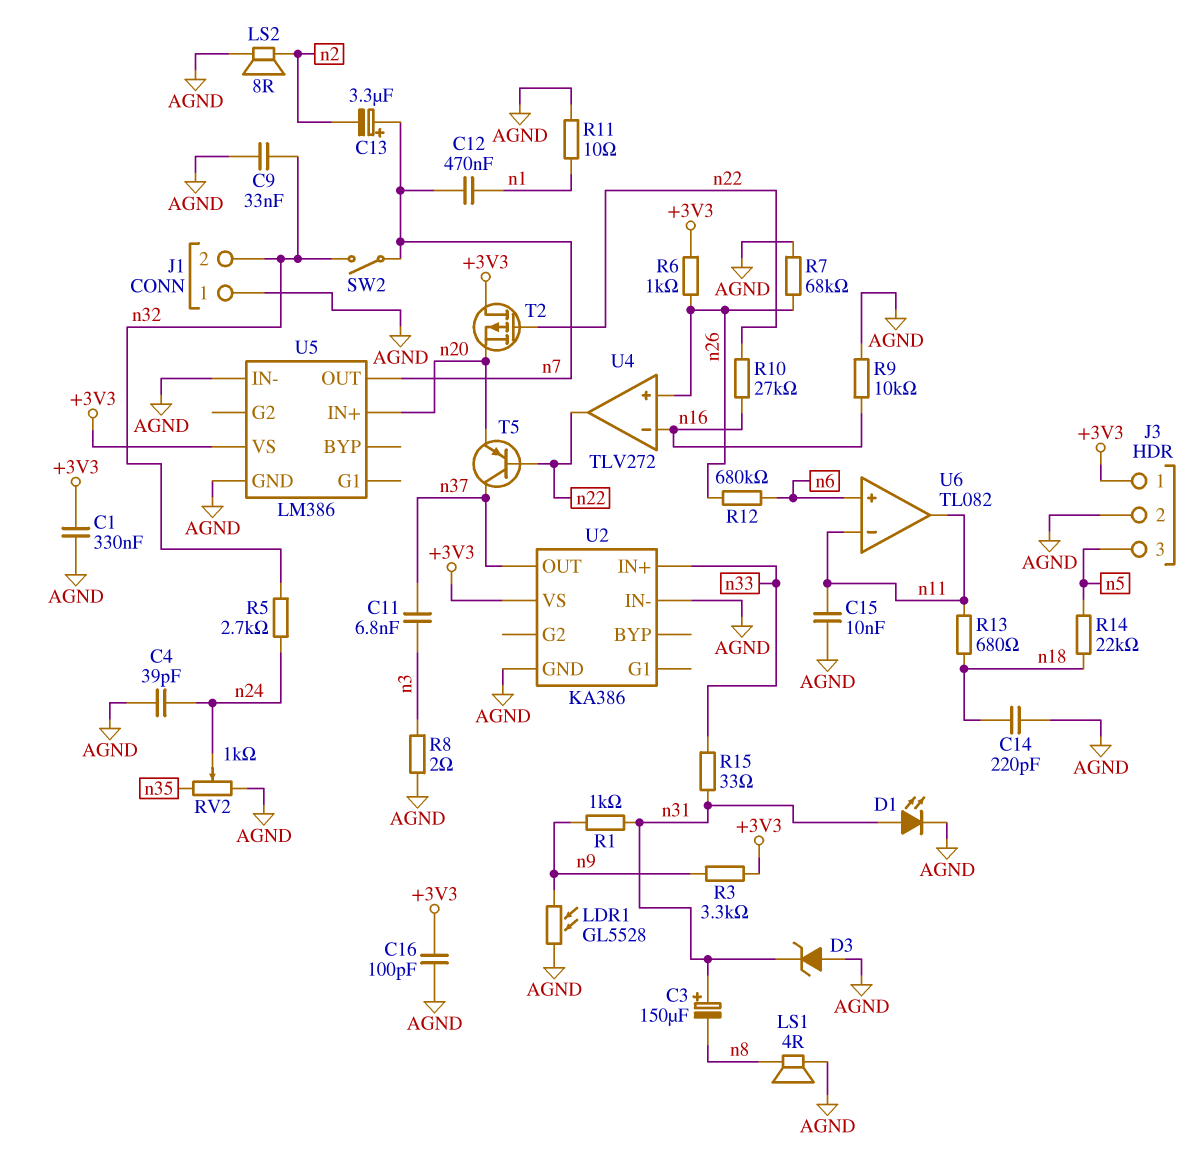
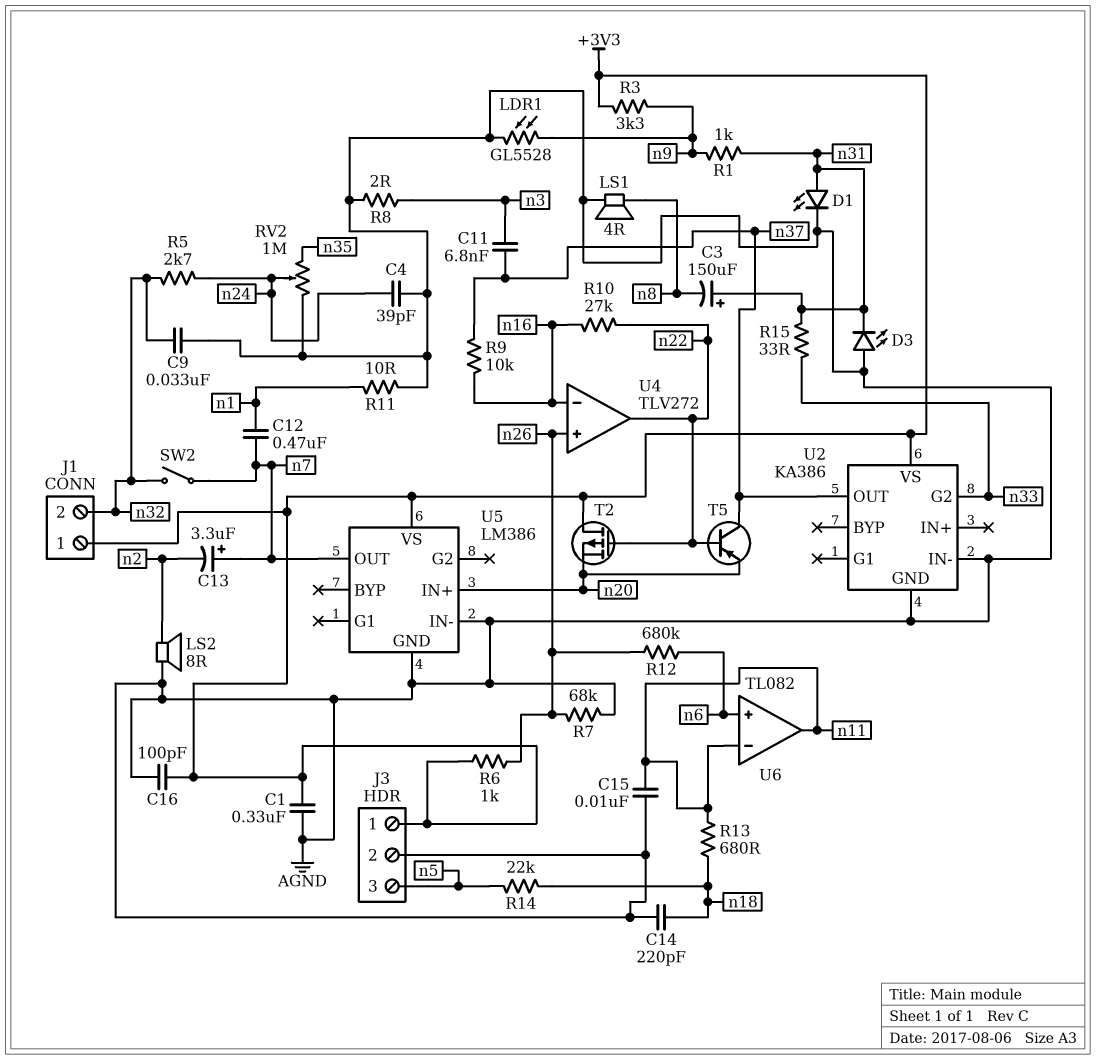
D3: zener (A AGND, K n31) -> LED (A AGND, K n31)
J1 pin 1: AGND -> +3V3
R9: 10k (AGND, n16) -> 10k (n16, n37)
RV2: 1k (AGND, n35, wiper n24) -> 1M (AGND, n35, wiper n24)
U2 pin G2: none -> n33
U2 pin IN+: n33 -> none

